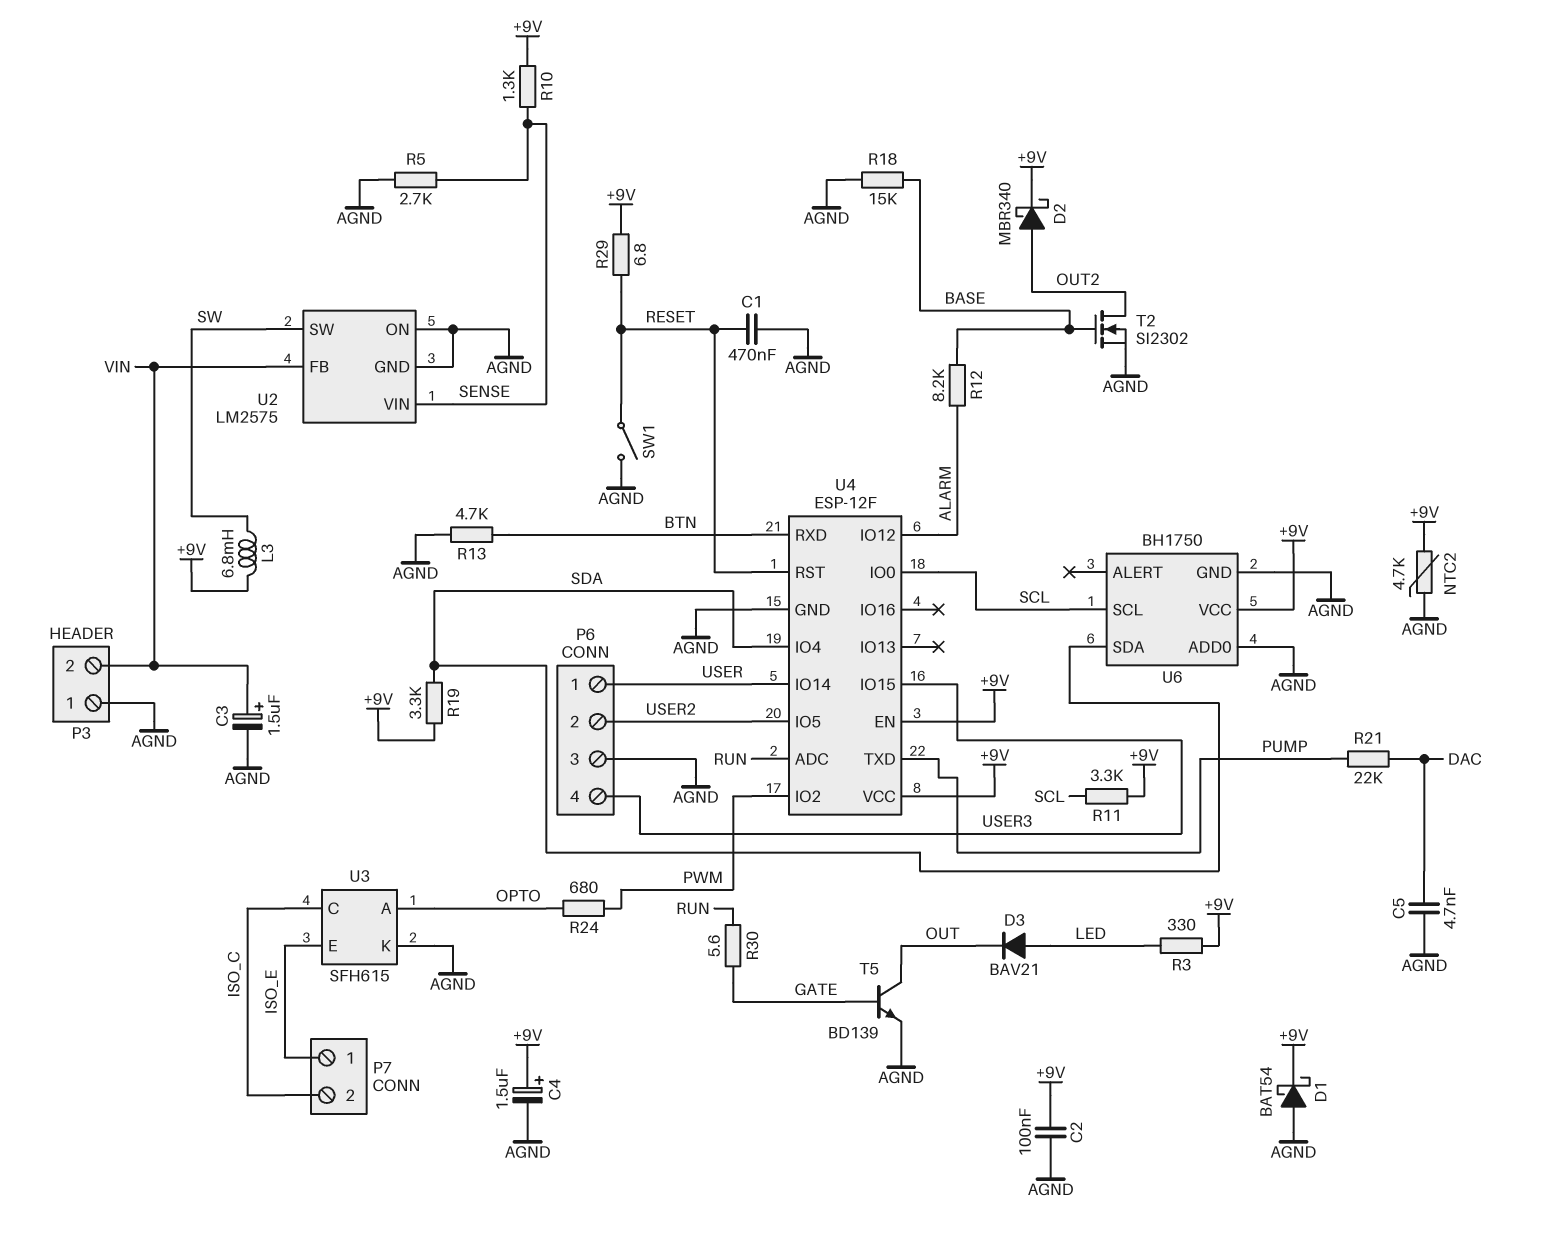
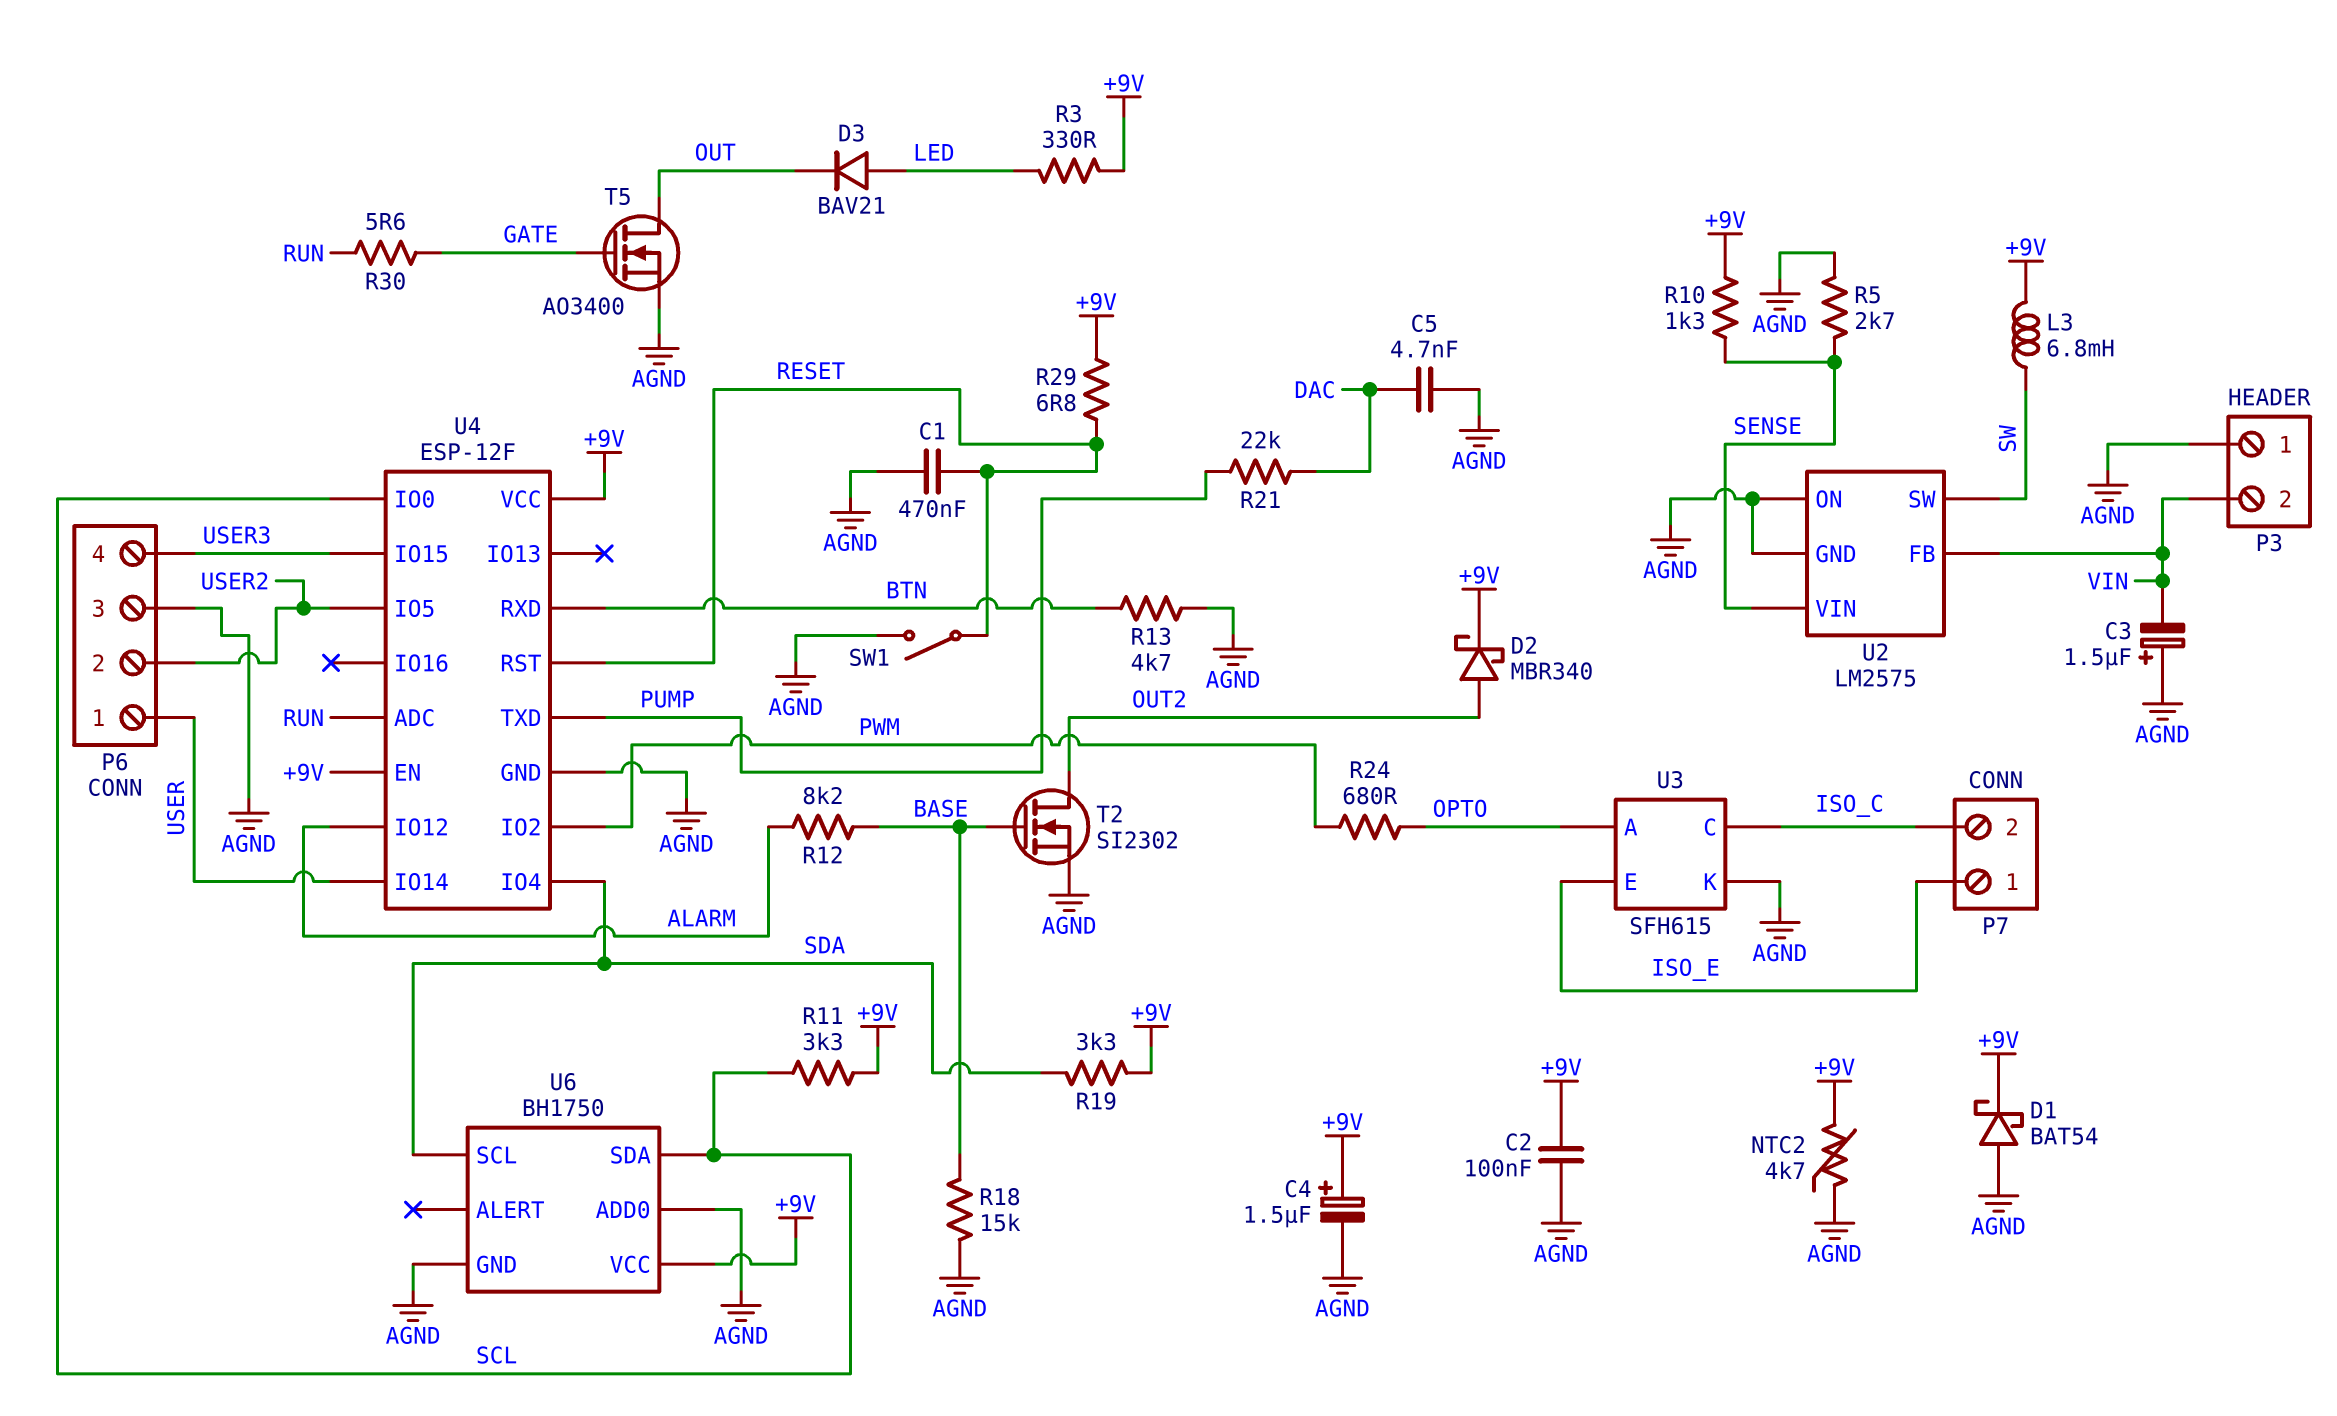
C3: 1.5uF (plus VIN, minus AGND) -> 1.5uF (plus AGND, minus VIN)
T5: NPN BD139 (B GATE, C OUT, E AGND) -> NMOS AO3400 (G GATE, D OUT, S AGND)
U6 pin SCL: SCL -> SDA
U6 pin SDA: SDA -> SCL

